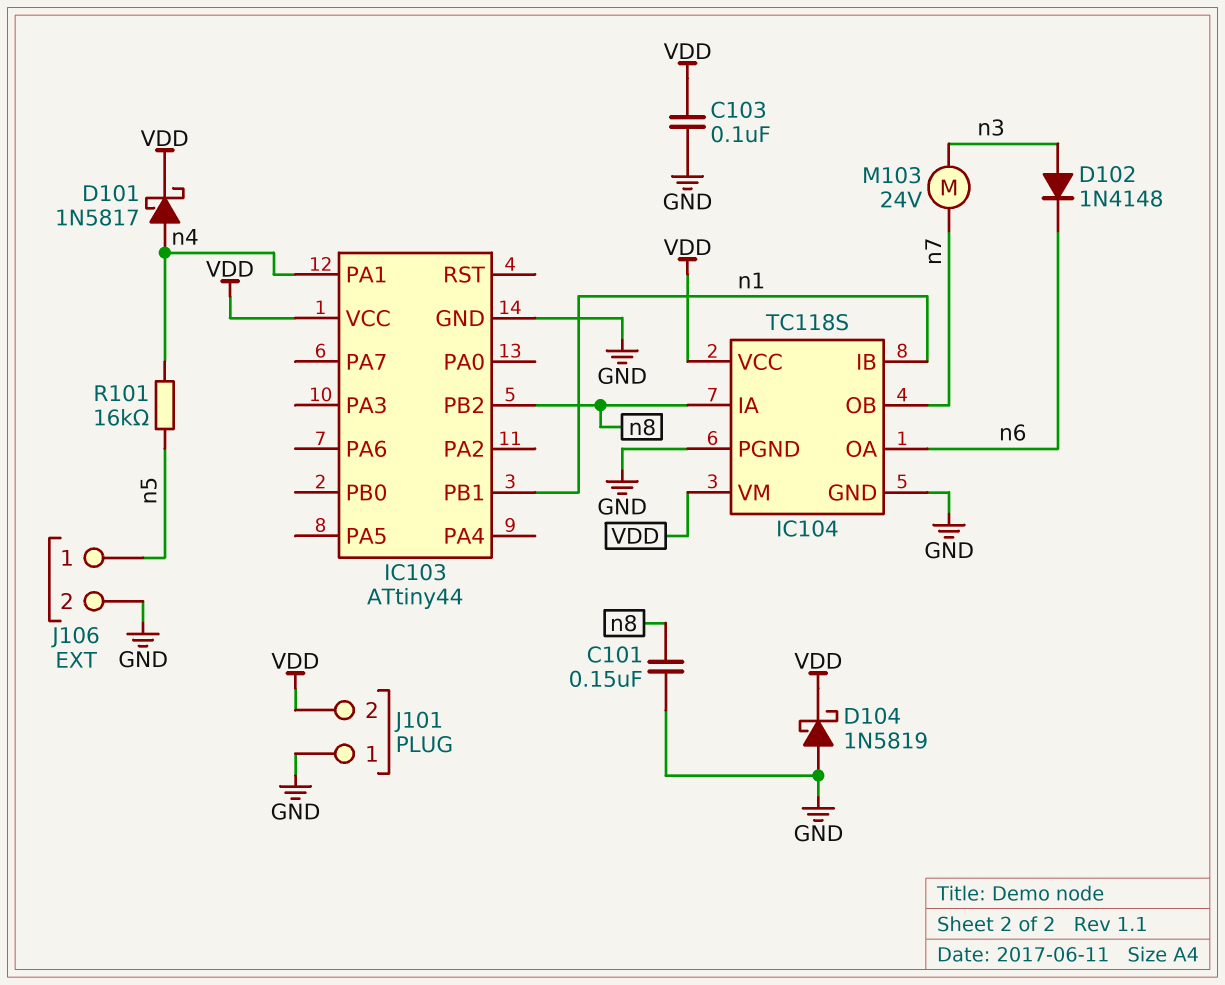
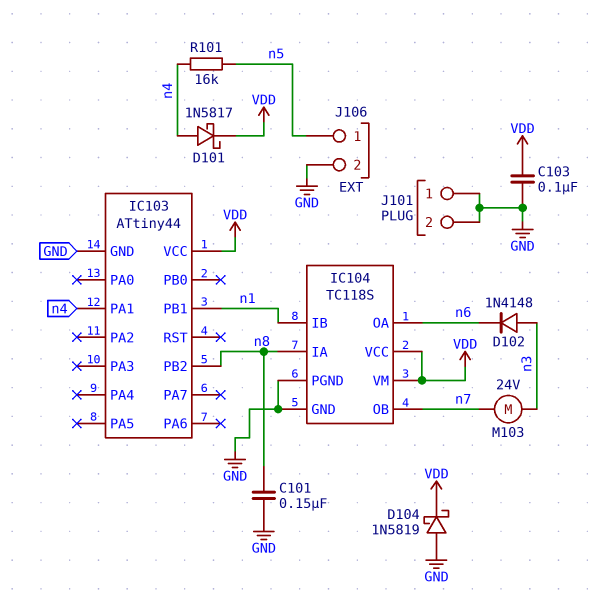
J101 pin 2: VDD -> GND

